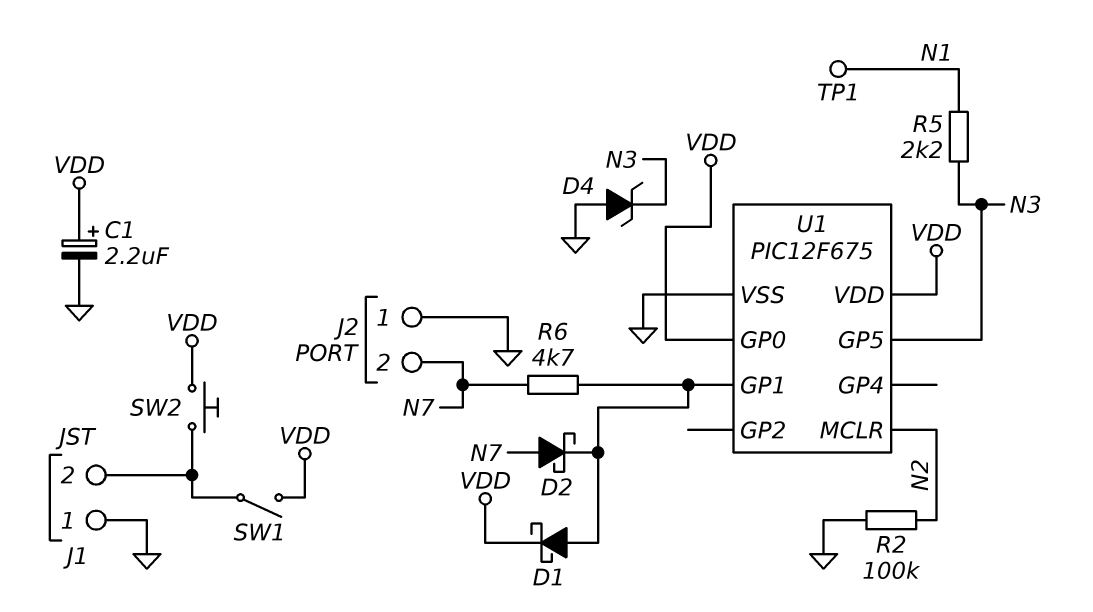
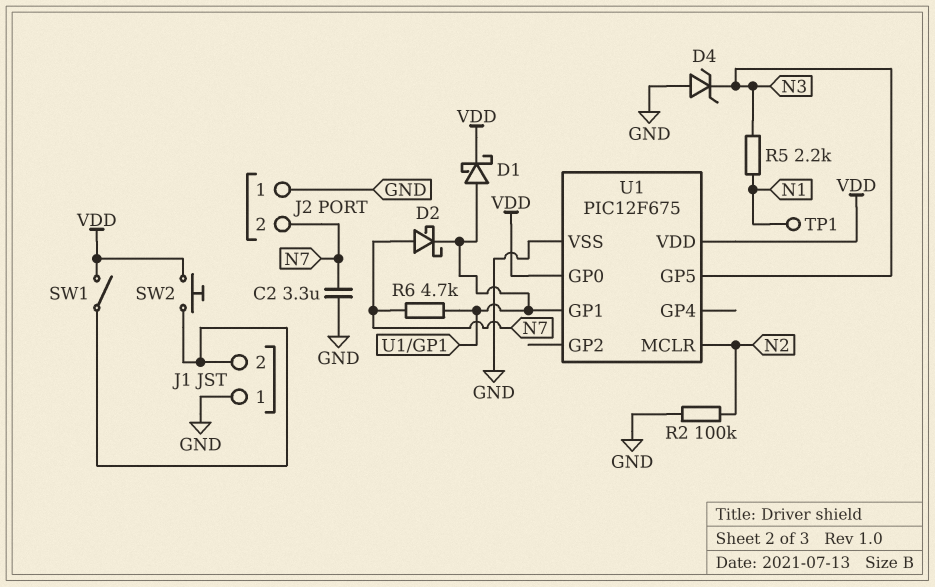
C1: 2.2uF (plus VDD, minus GND) -> none
C2: none -> 3.3uF (GND, N7)

